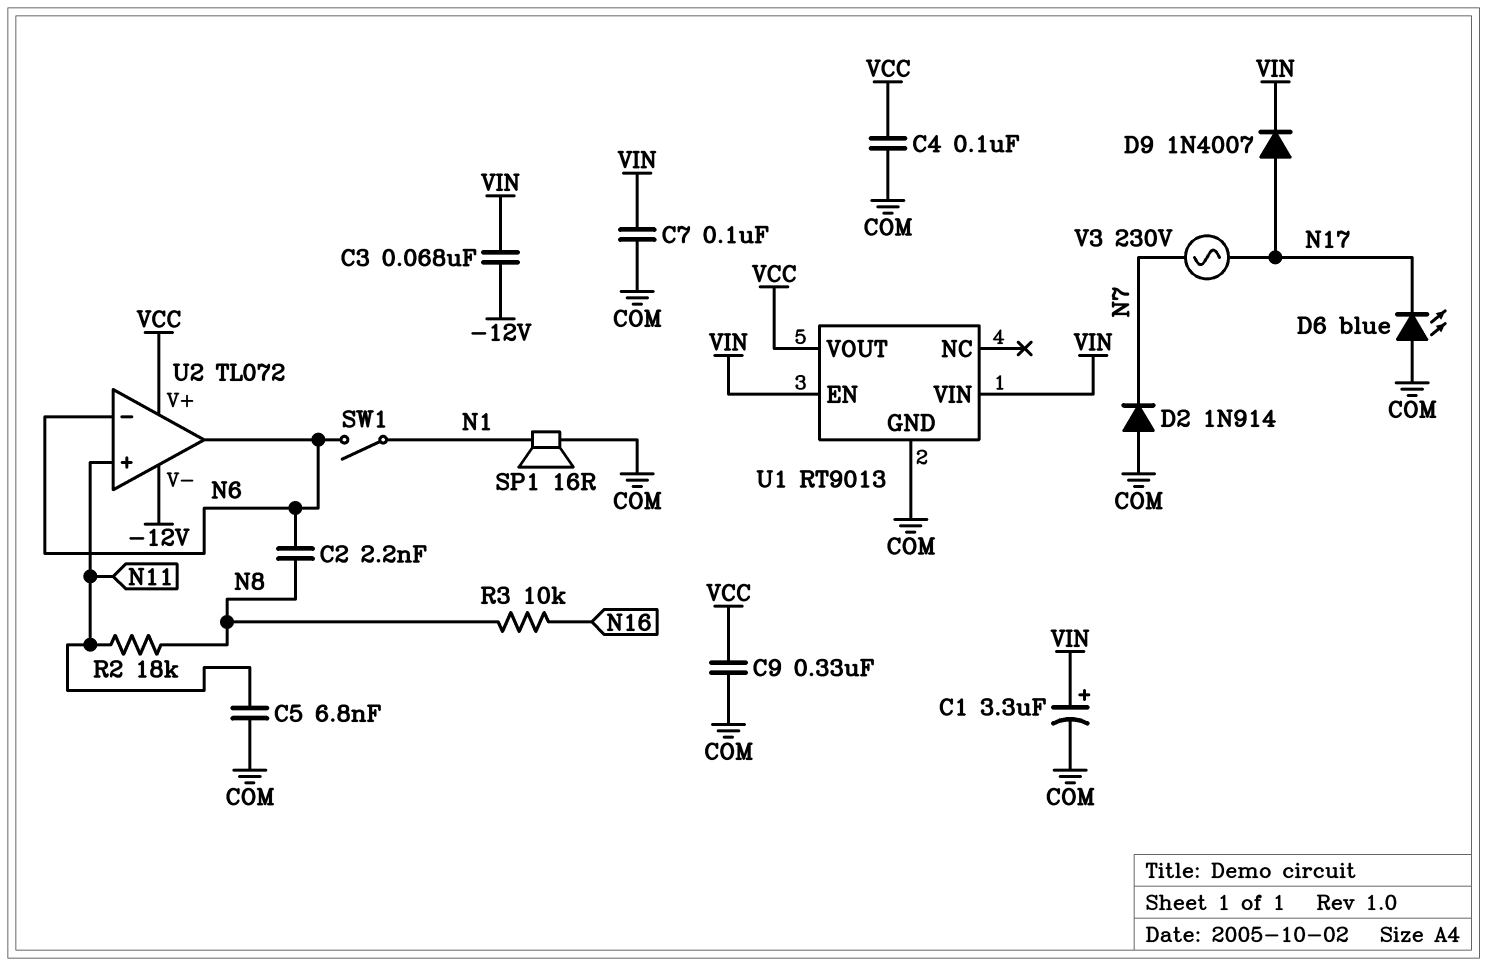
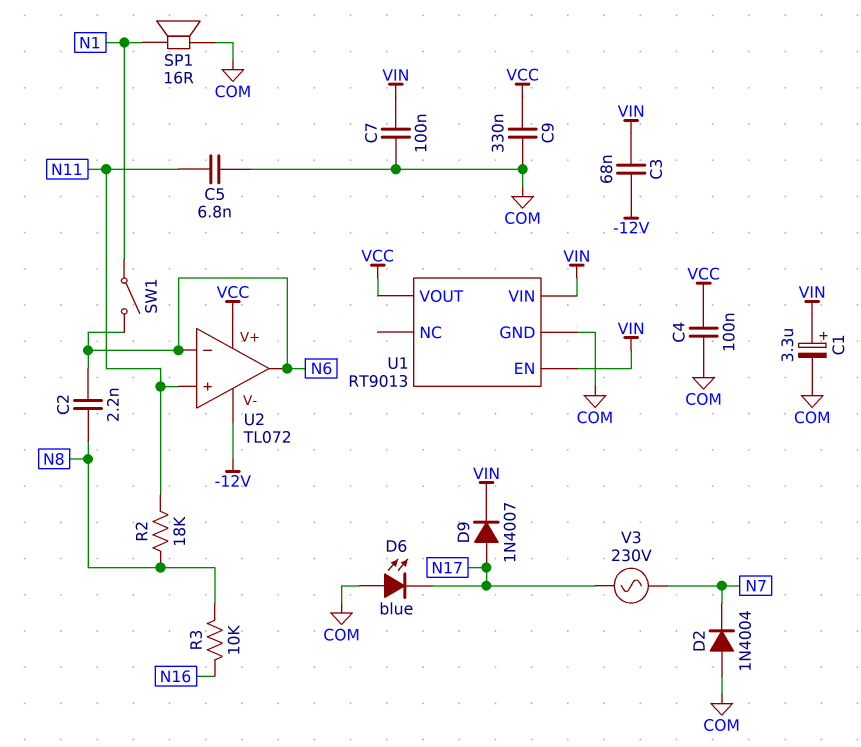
D2: diode 1N914 (A COM, K N7) -> diode 1N4004 (A COM, K N7)

